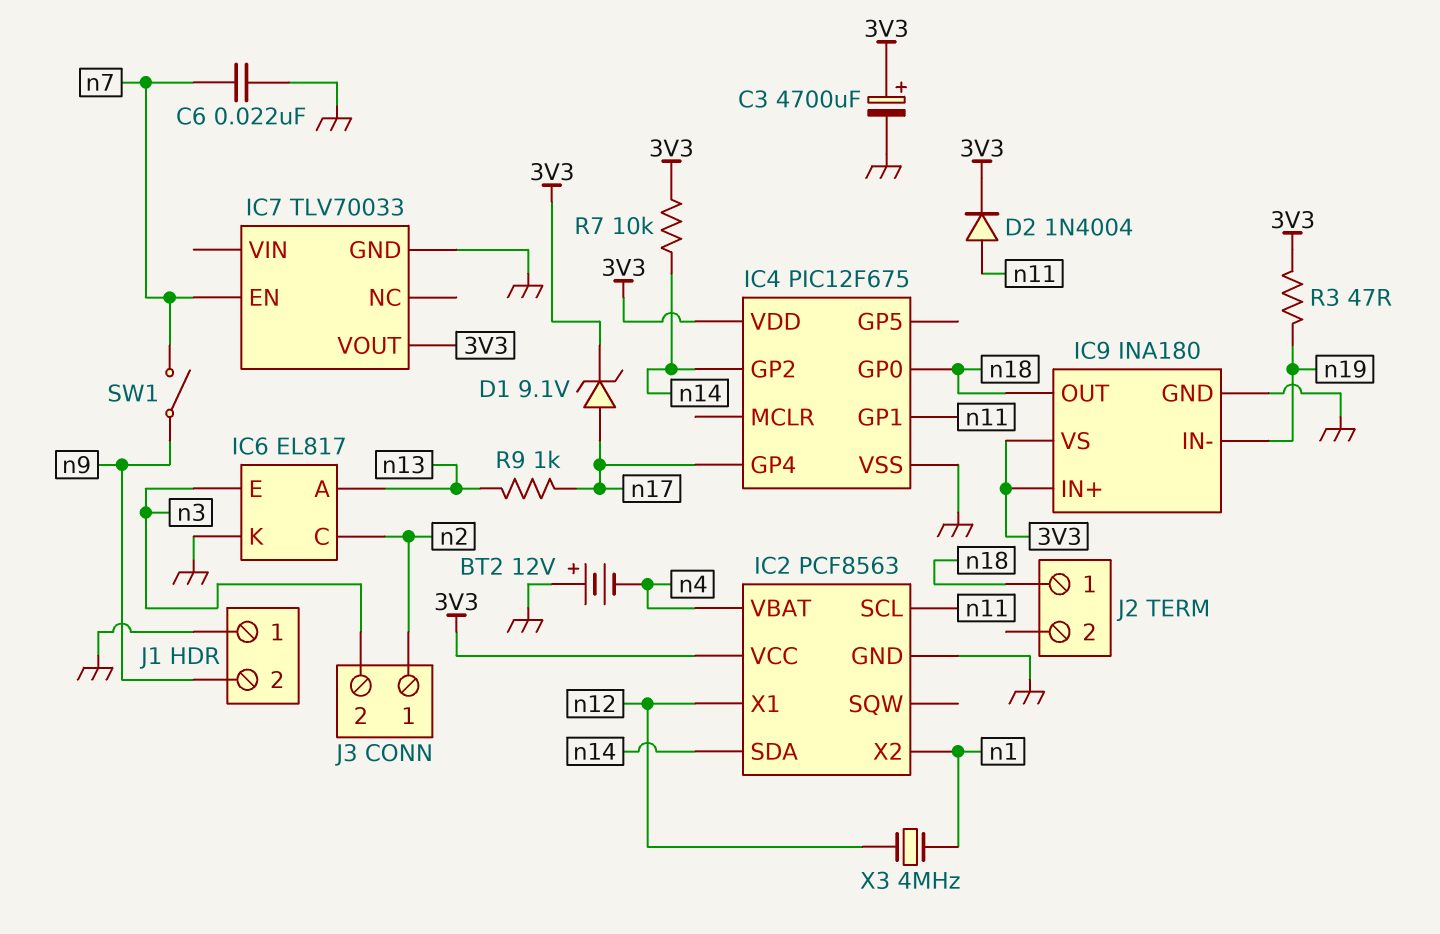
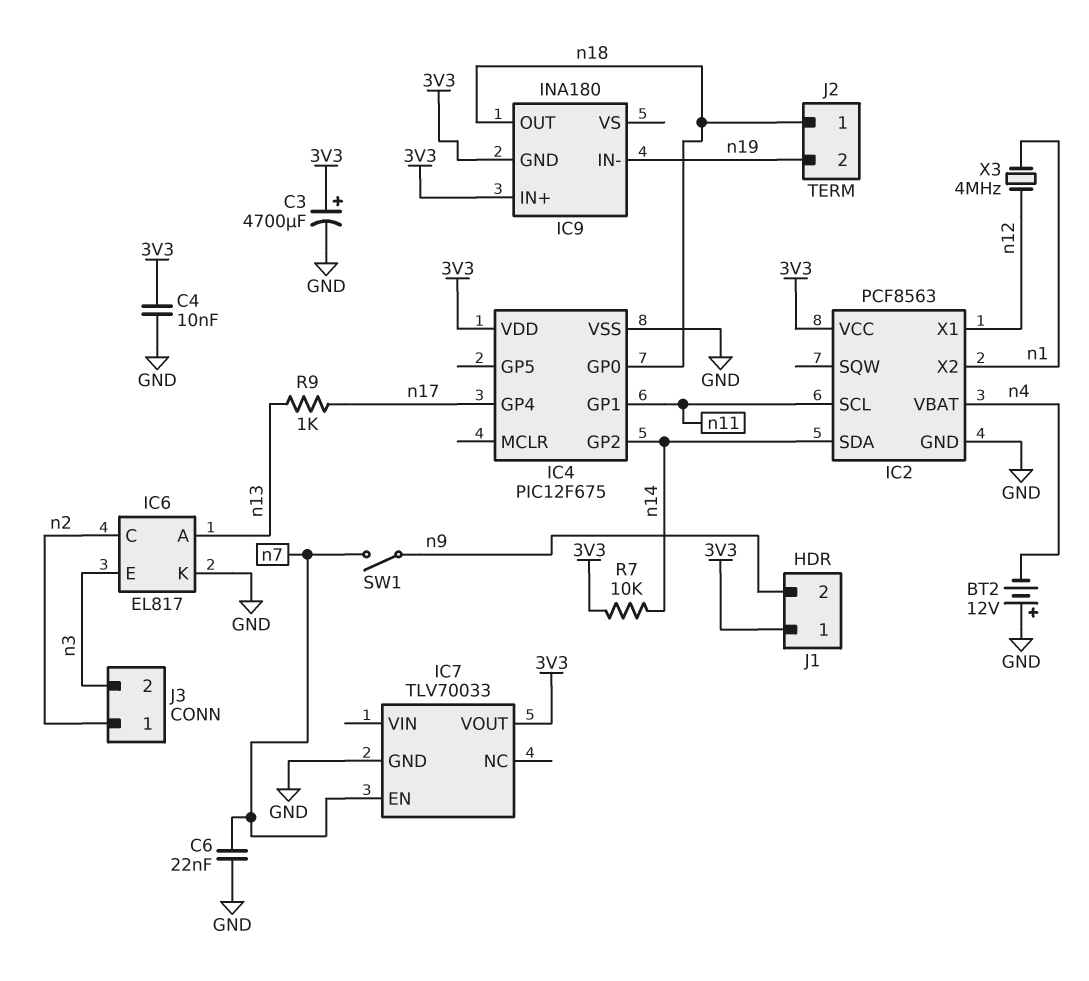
C4: none -> 10nF (3V3, GND)
D1: zener 9.1V (A n17, K 3V3) -> none
D2: diode 1N4004 (A n11, K 3V3) -> none
IC9 pin GND: GND -> 3V3
IC9 pin VS: 3V3 -> none
J1 pin 1: GND -> 3V3
J2 pin 2: none -> n19
R3: 47 (3V3, n19) -> none

